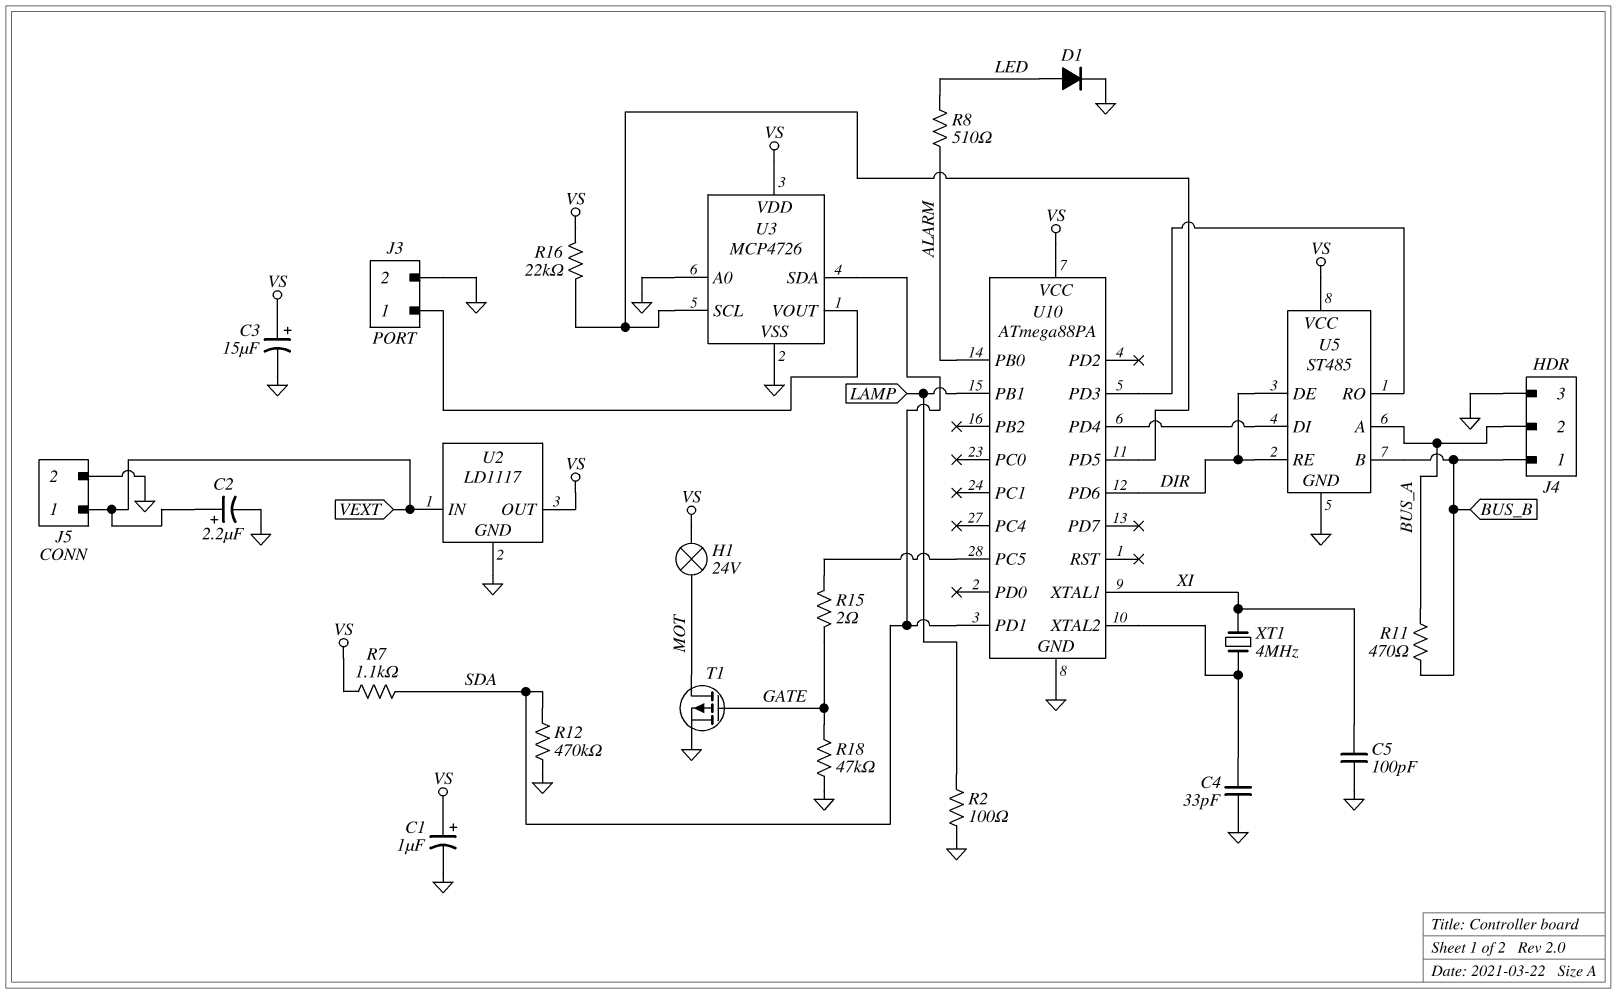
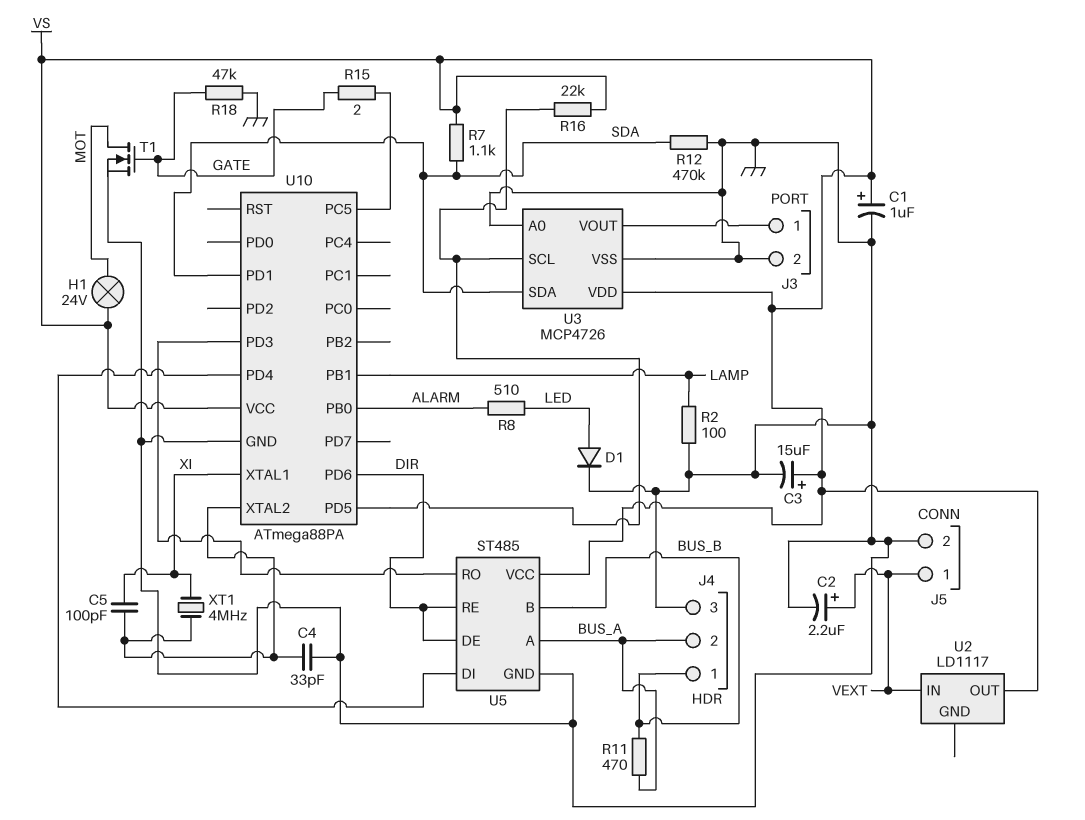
C5: 100pF (GND, XI) -> 100pF (U10/XTAL2, XI)
T1: PMOS (G GATE, D MOT, S GND) -> NMOS (G GATE, D MOT, S GND)
U2 pin GND: GND -> none

